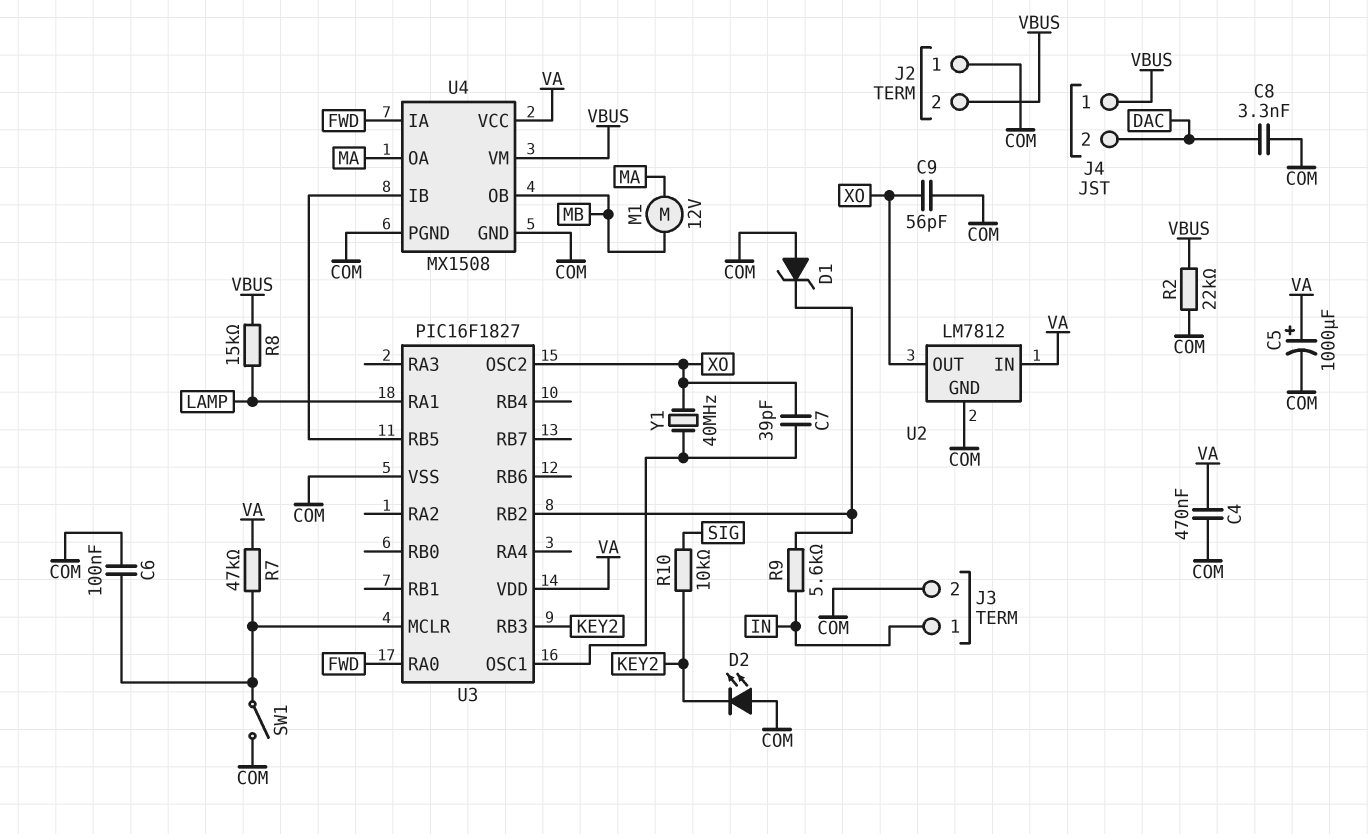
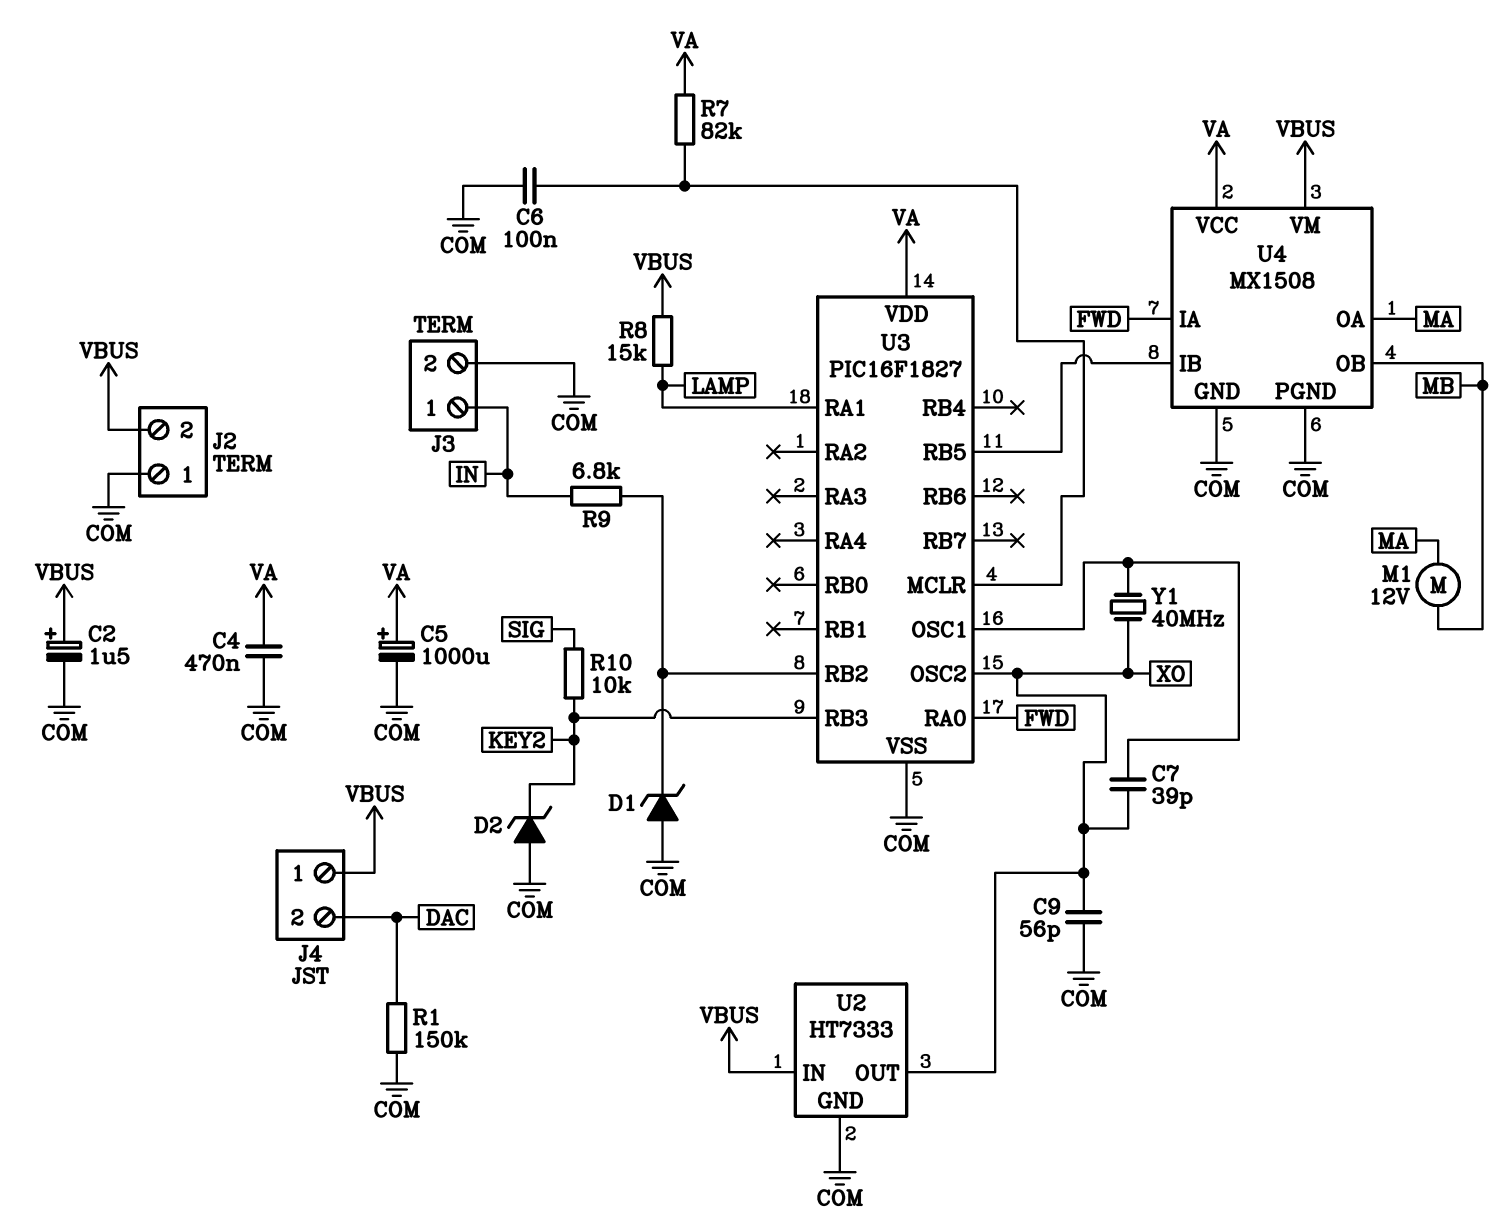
C2: none -> 1.5uF (plus VBUS, minus COM)
C8: 3.3nF (COM, DAC) -> none
D2: LED (A COM, K KEY2) -> zener (A COM, K KEY2)
R1: none -> 150k (COM, DAC)
R2: 22k (COM, VBUS) -> none
R7: 47k (U3/MCLR, VA) -> 82k (U3/MCLR, VA)
R9: 5.6k (IN, U3/RB2) -> 6.8k (IN, U3/RB2)
SW1: switch (COM, U3/MCLR) -> none
U2: LM7812 -> HT7333
U2 pin IN: VA -> VBUS

